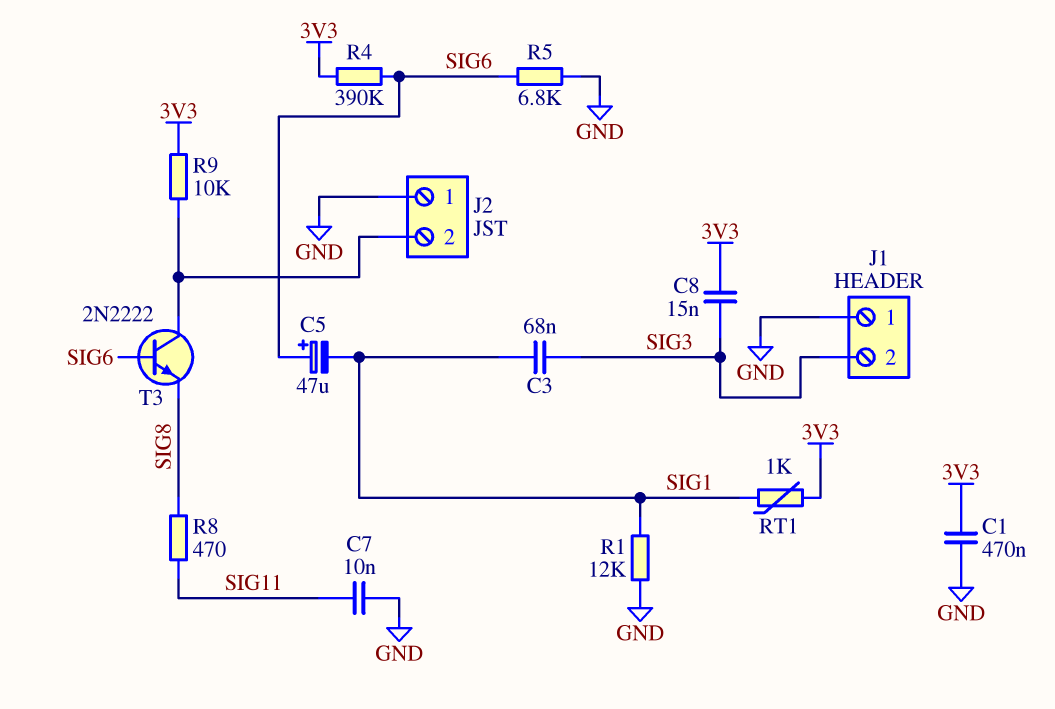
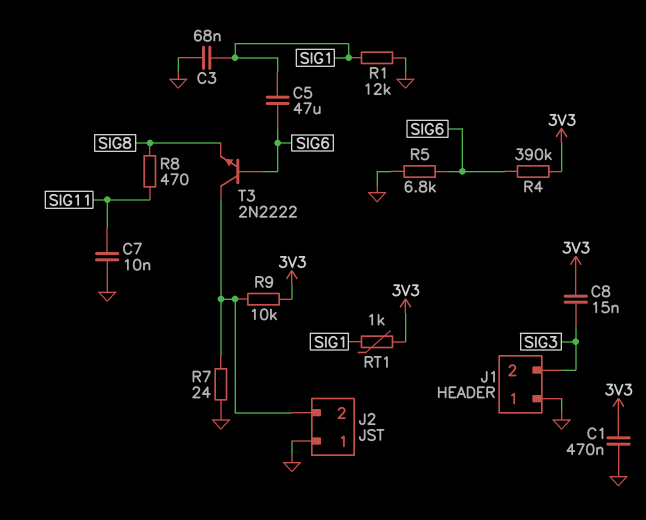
C3: 68nF (SIG1, SIG3) -> 68nF (GND, SIG1)
C5: 47uF (plus SIG6, minus SIG1) -> 47uF (SIG1, SIG6)
R7: none -> 24 (GND, J2/2)

